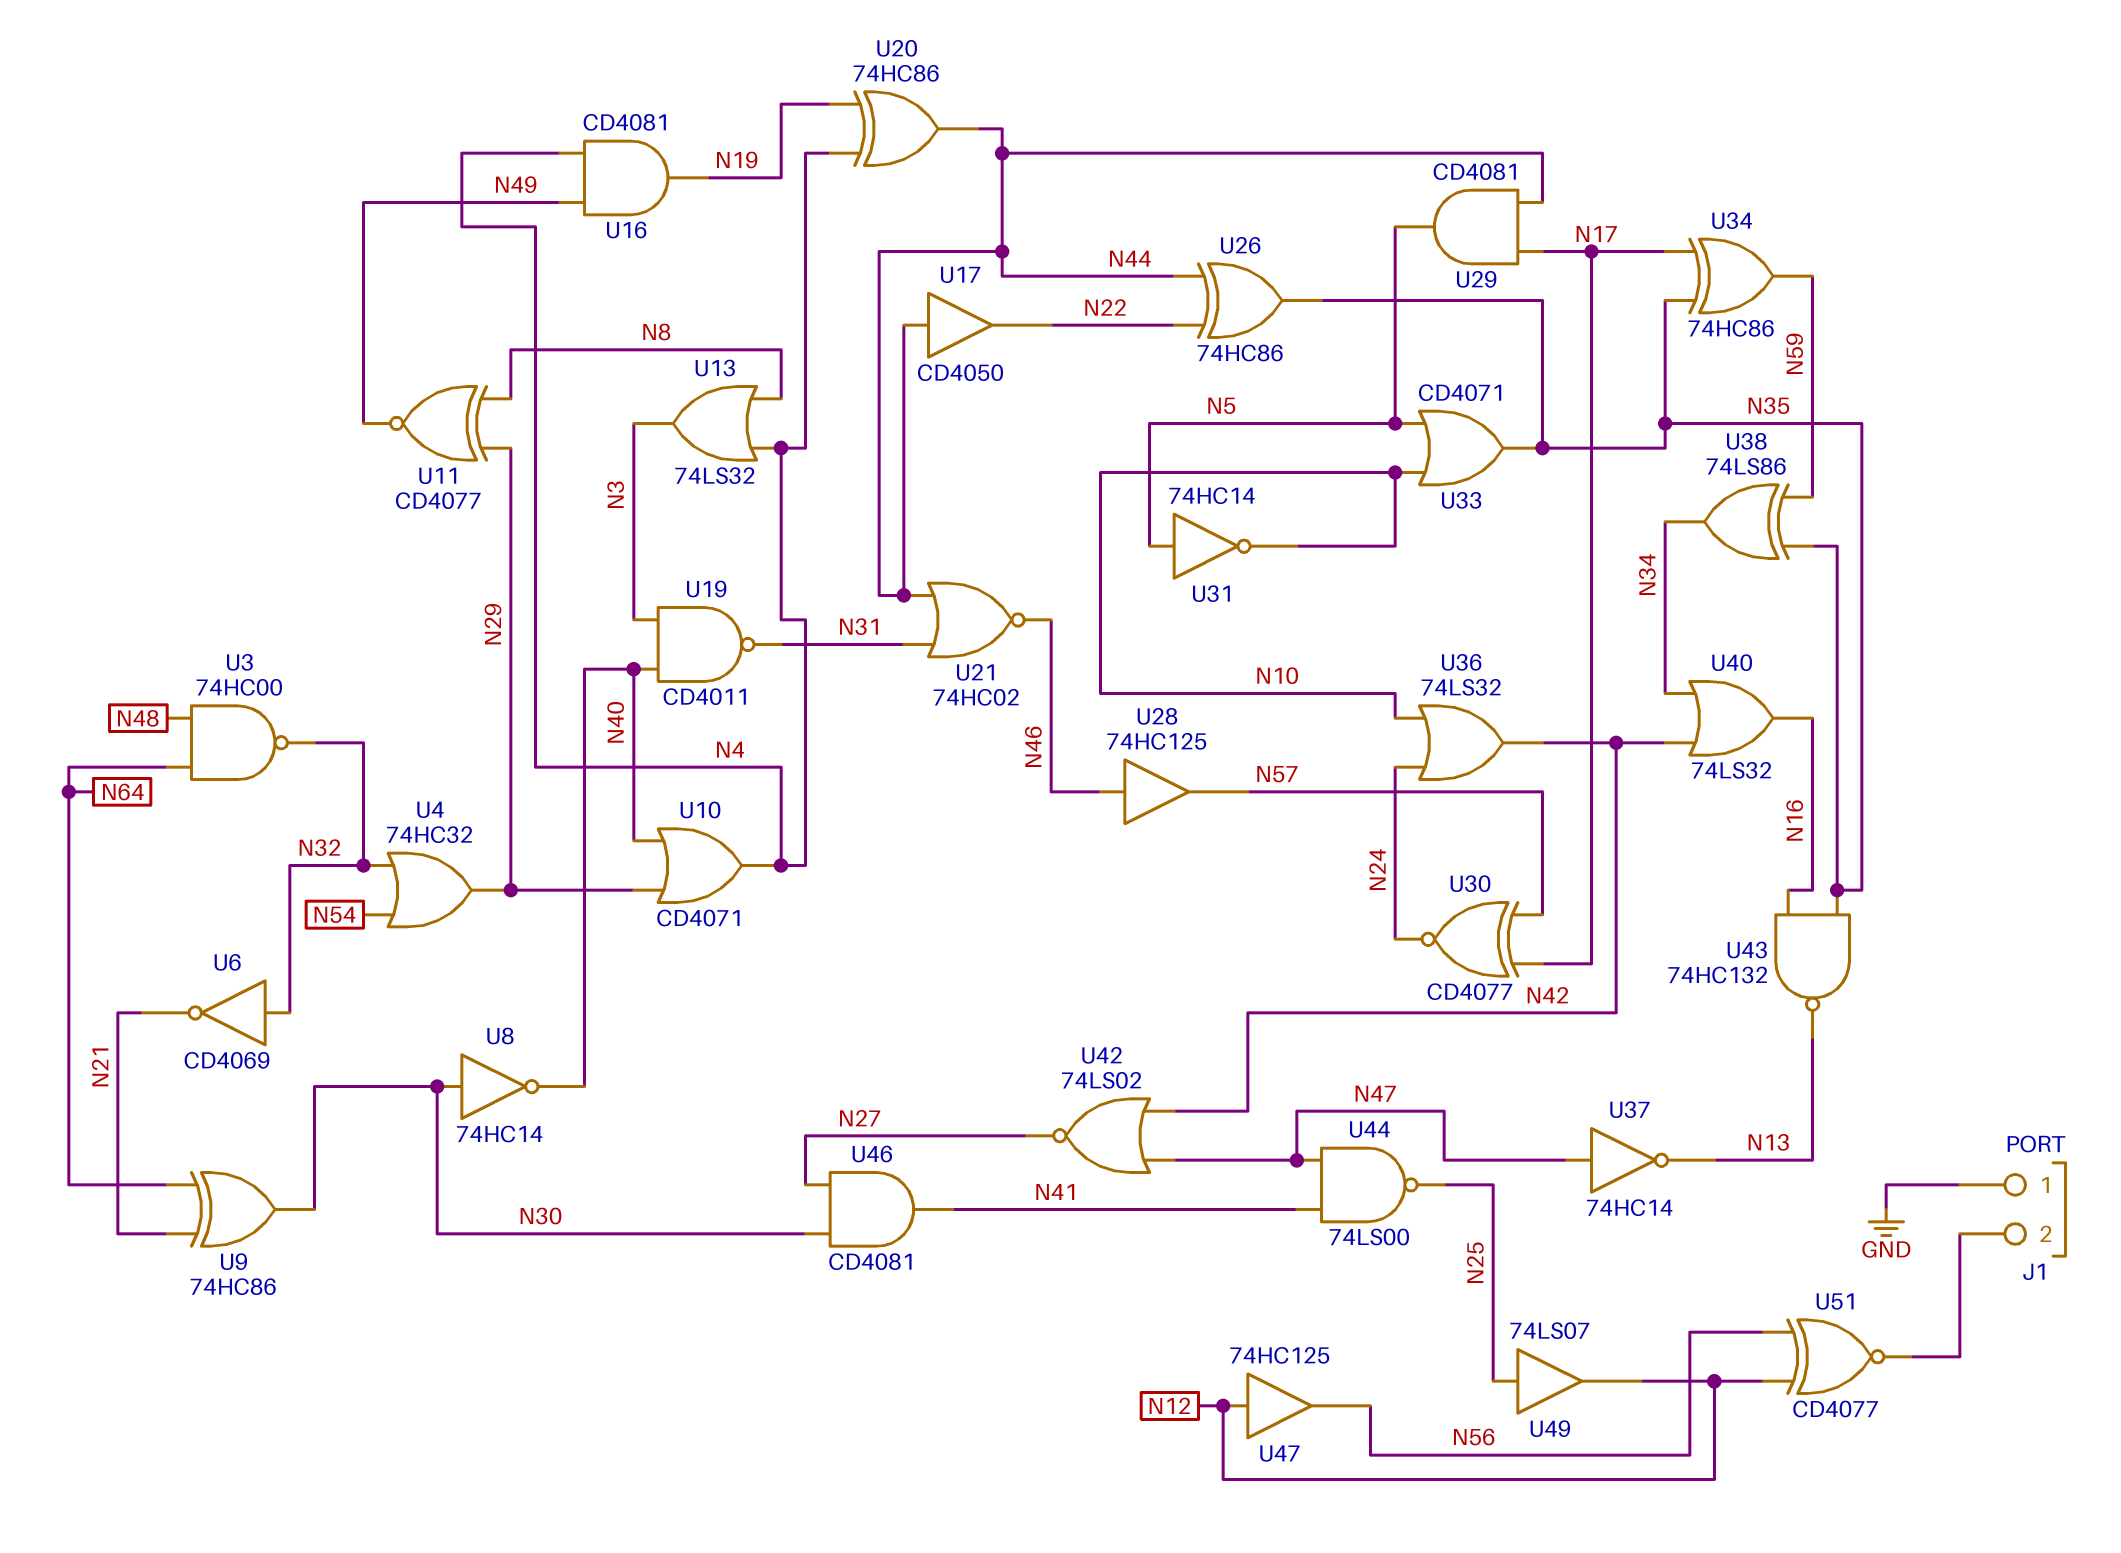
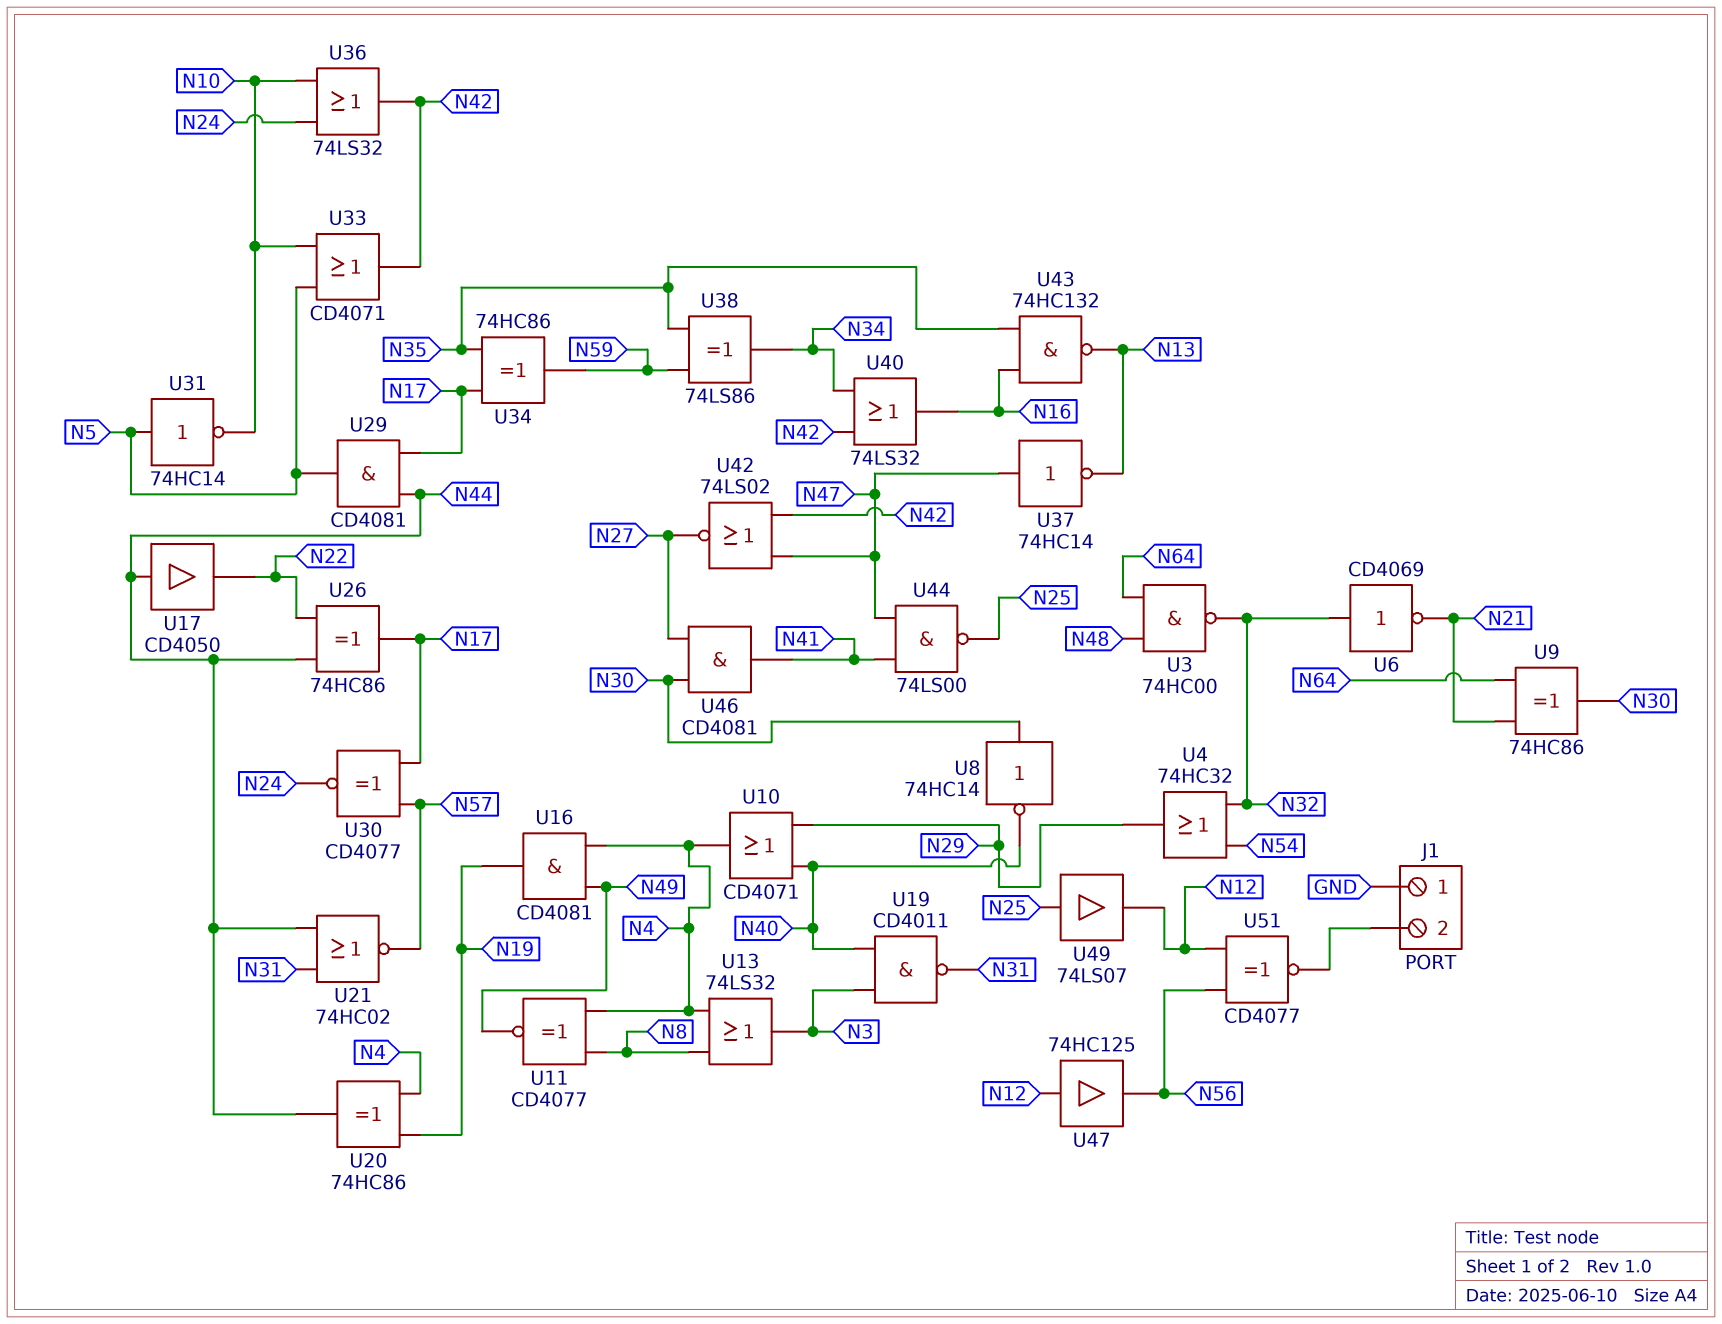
U11: XNOR CD4077 (in N8, in N29, out N49) -> XNOR CD4077 (in N4, in N8, out N49)
U21: NOR 74HC02 (in N31, in N44, out N46) -> NOR 74HC02 (in N31, in N44, out N57)
U26: XOR 74HC86 (in N22, in N44, out N35) -> XOR 74HC86 (in N22, in N44, out N17)
U28: buffer 74HC125 (in N46, out N57) -> none
U33: OR CD4071 (in N5, in N10, out N35) -> OR CD4071 (in N5, in N10, out N42)

